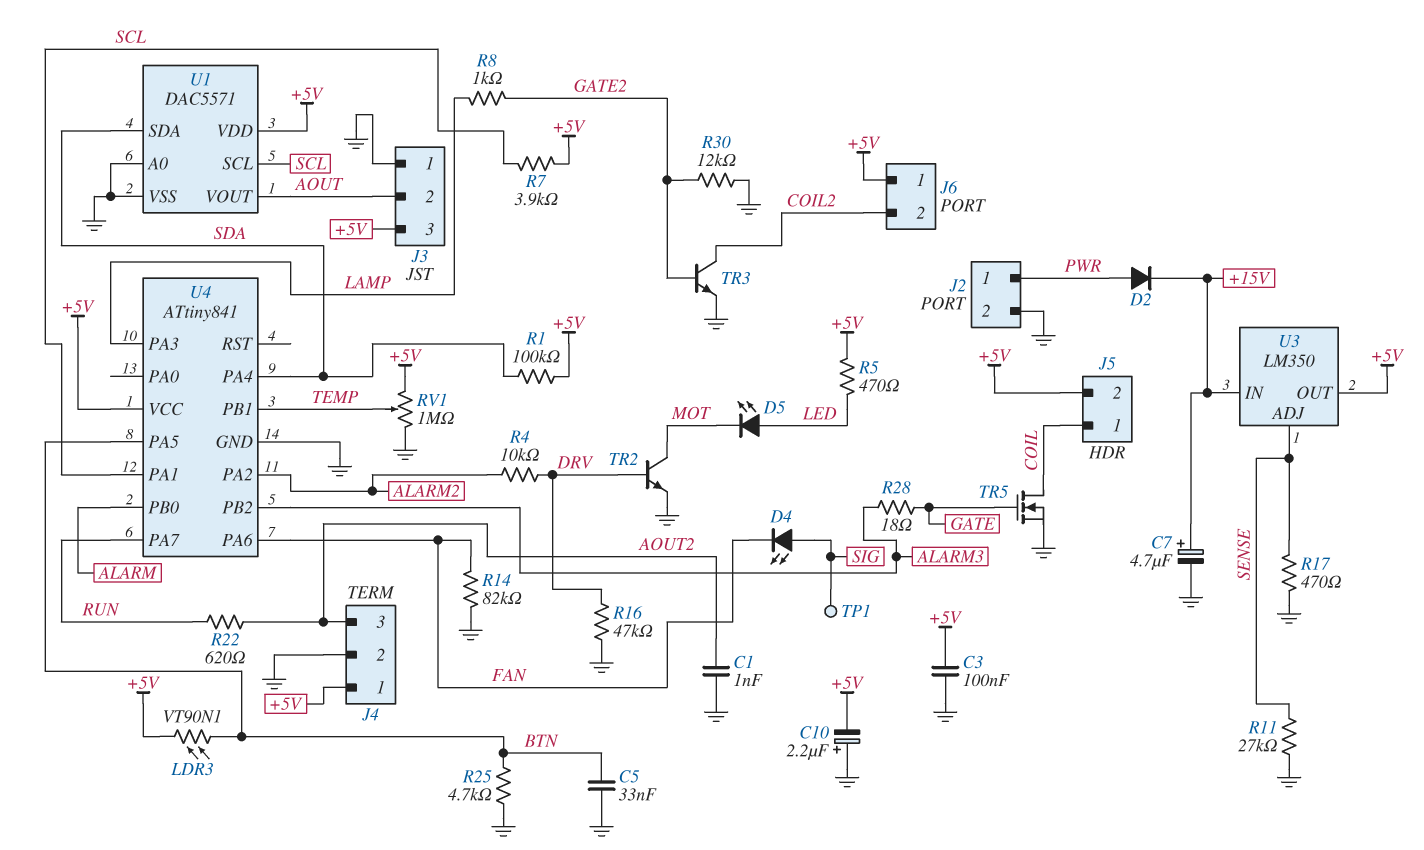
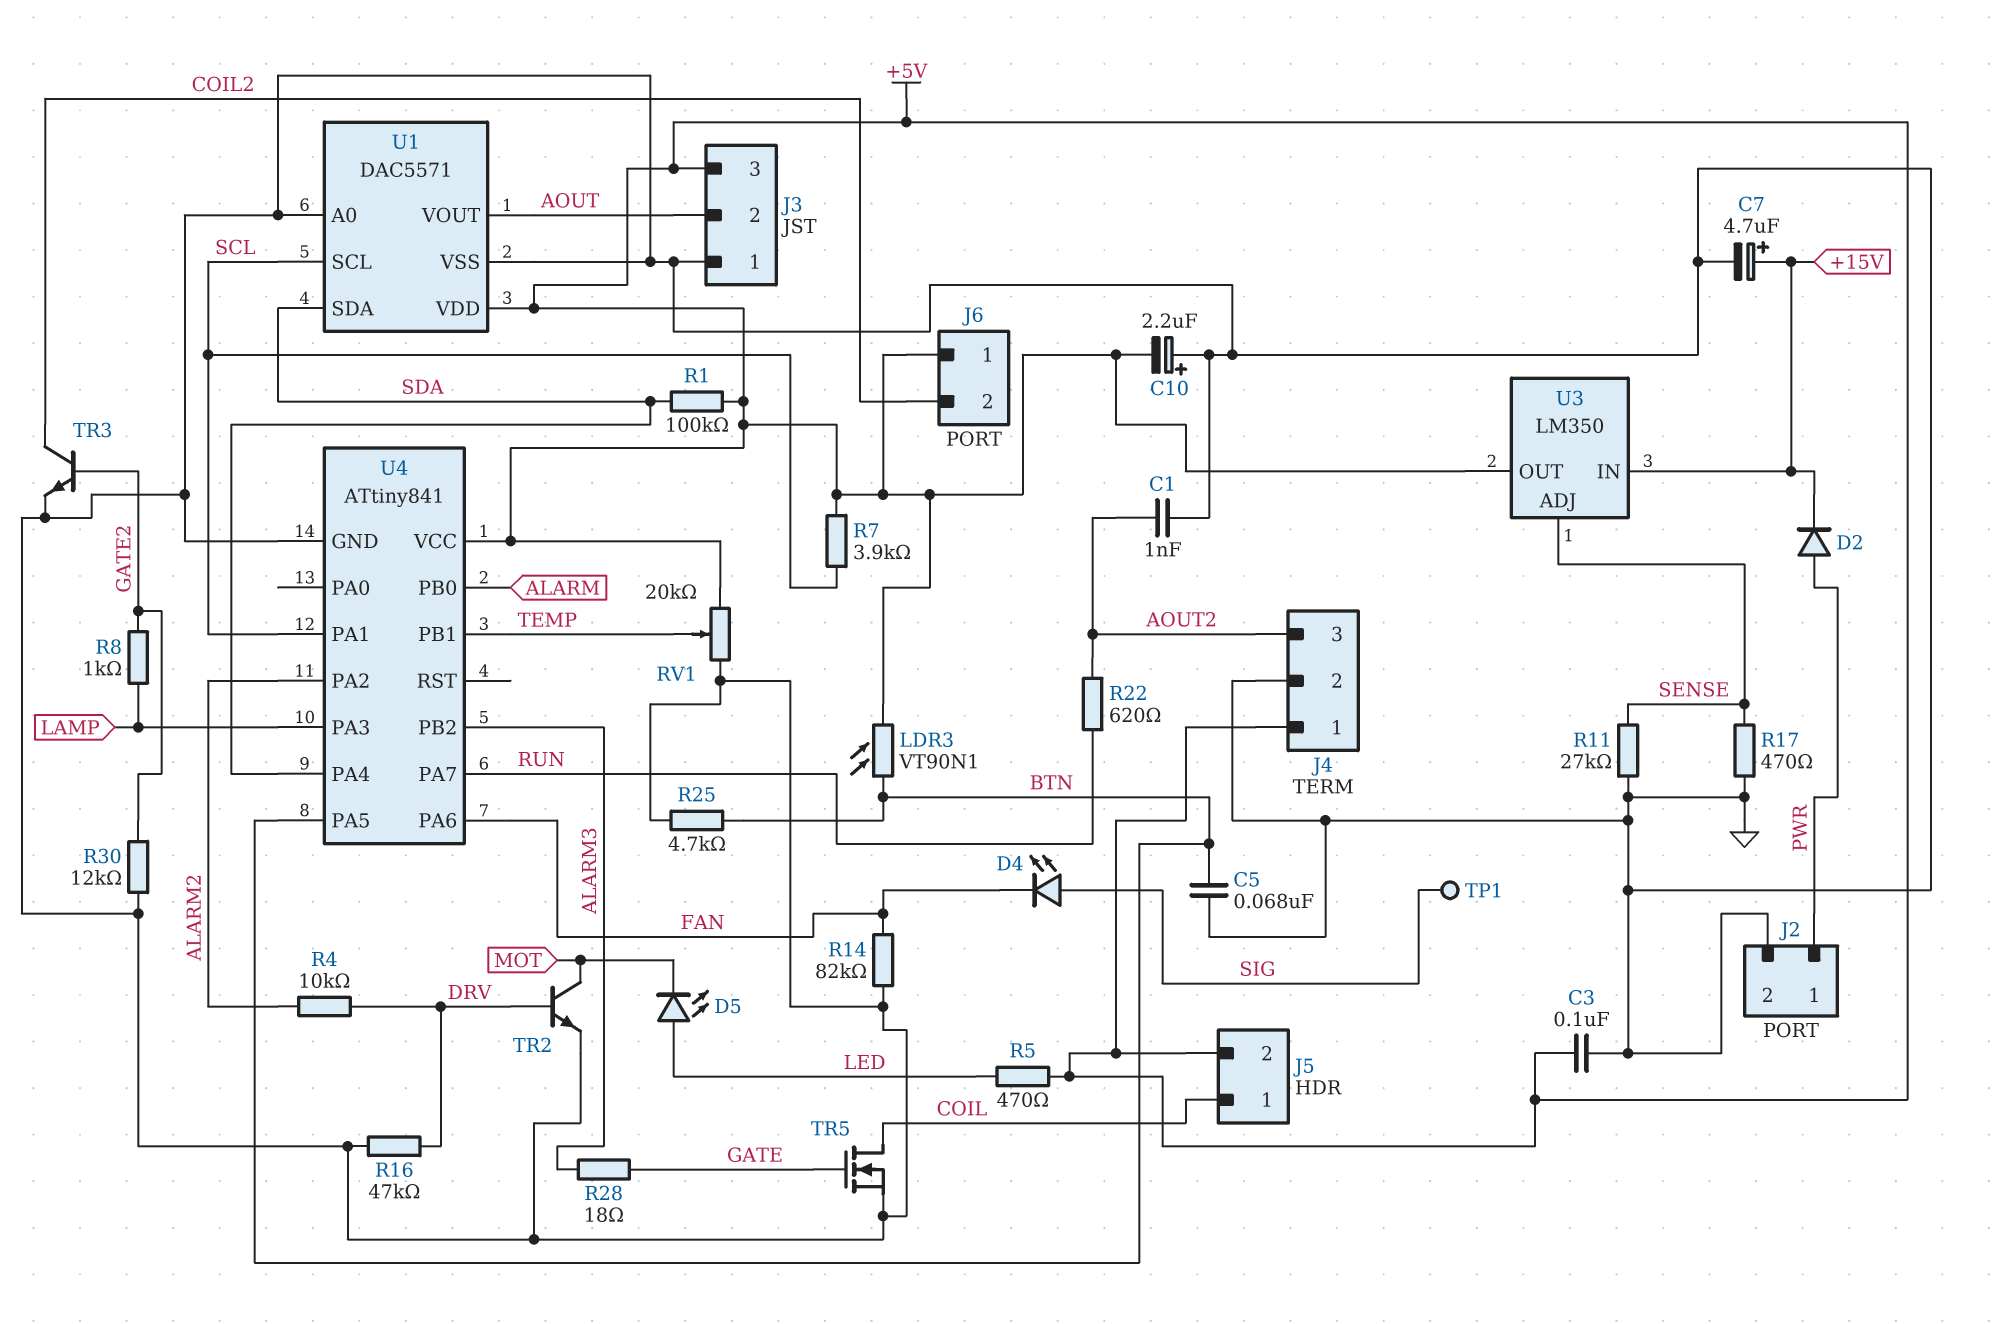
C5: 33nF (BTN, GND) -> 68nF (BTN, GND)
RV1: 1M (+5V, GND, wiper TEMP) -> 20k (+5V, GND, wiper TEMP)

